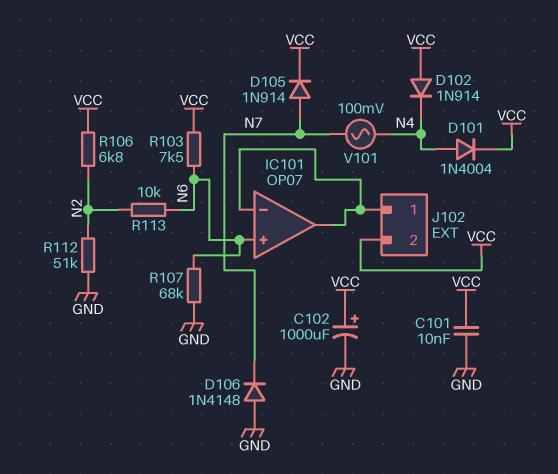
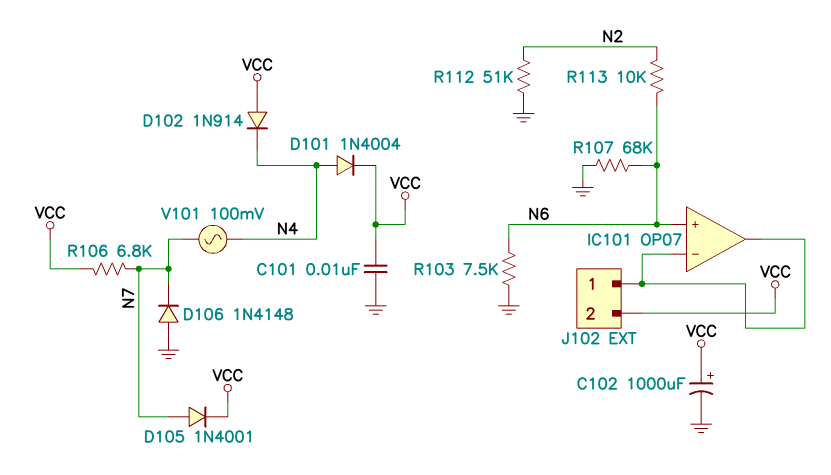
D105: diode 1N914 (A N7, K VCC) -> diode 1N4001 (A N7, K VCC)
R103: 7.5k (N6, VCC) -> 7.5k (GND, N6)
R106: 6.8k (N2, VCC) -> 6.8k (N7, VCC)

